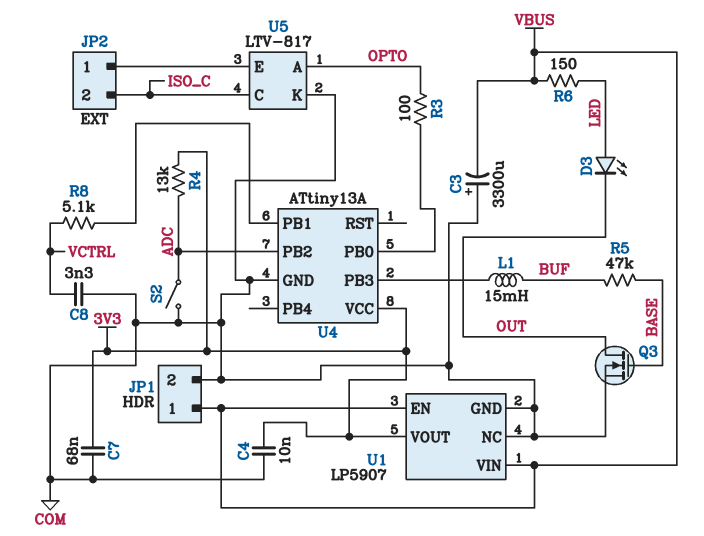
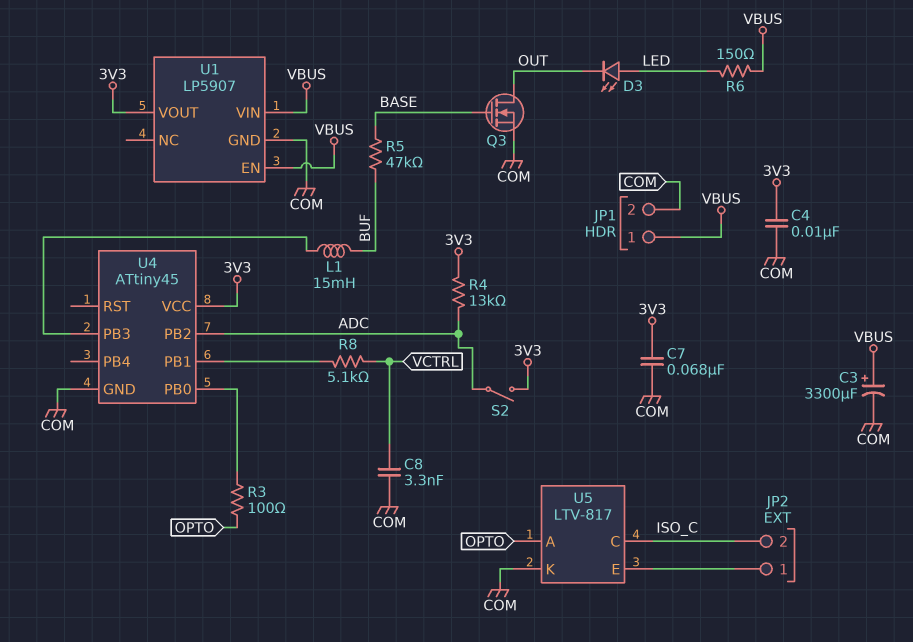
C3: 3300uF (plus COM, minus VBUS) -> 3300uF (plus VBUS, minus COM)
S2: switch (ADC, COM) -> switch (3V3, ADC)
U1 pin NC: COM -> none
U4: ATtiny13A -> ATtiny45

